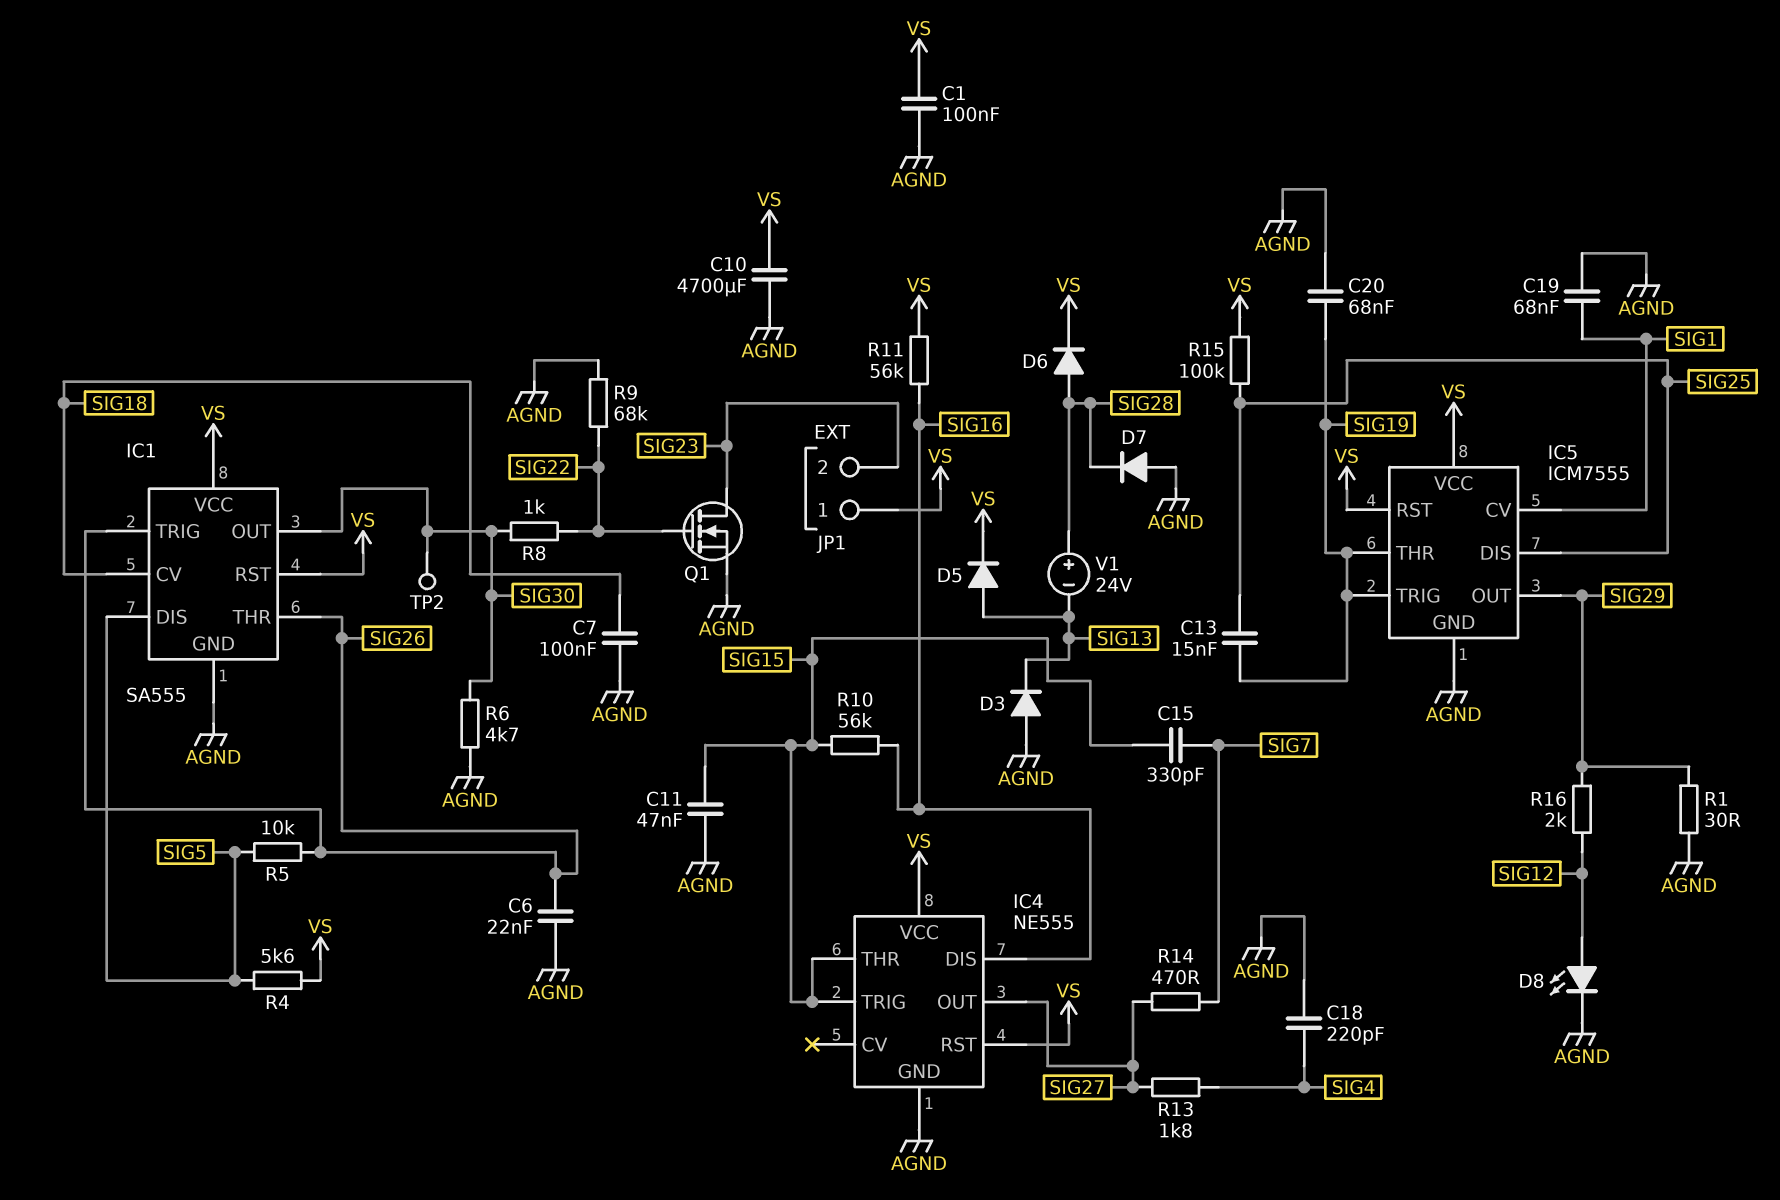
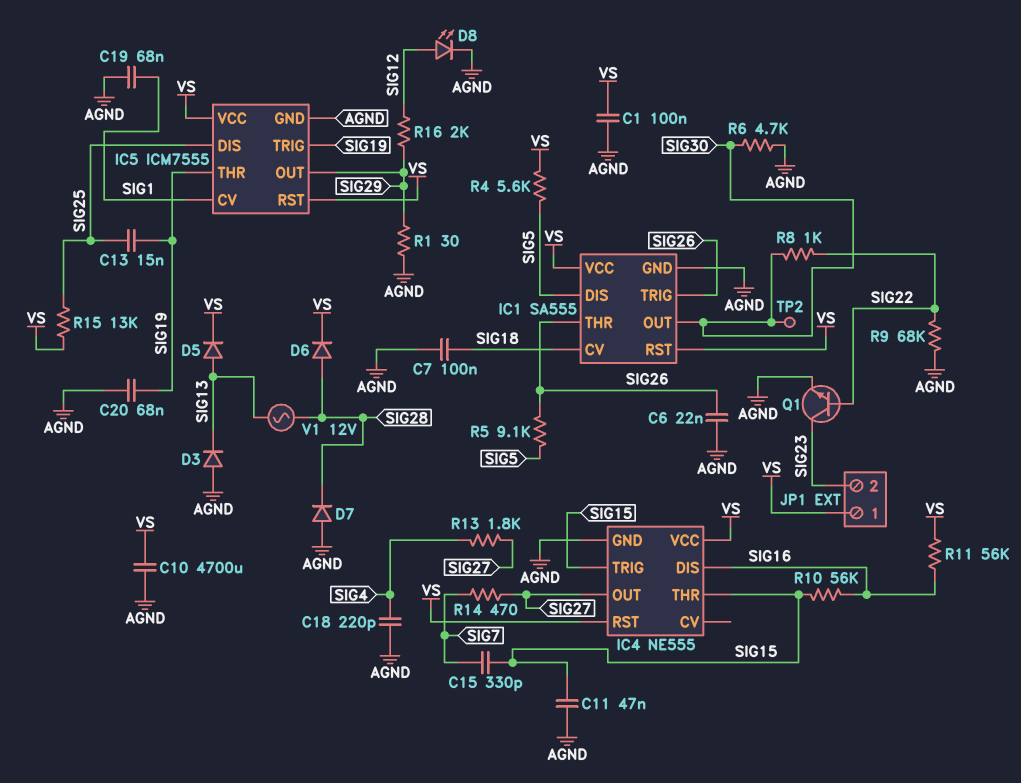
Q1: NMOS (G SIG22, D SIG23, S AGND) -> NPN (B SIG22, C SIG23, E AGND)
R5: 10k (SIG5, SIG26) -> 9.1k (SIG5, SIG26)
R15: 100k (SIG25, VS) -> 13k (SIG25, VS)
V1: 24V (plus SIG28, minus SIG13) -> AC 12V (SIG13, SIG28)

